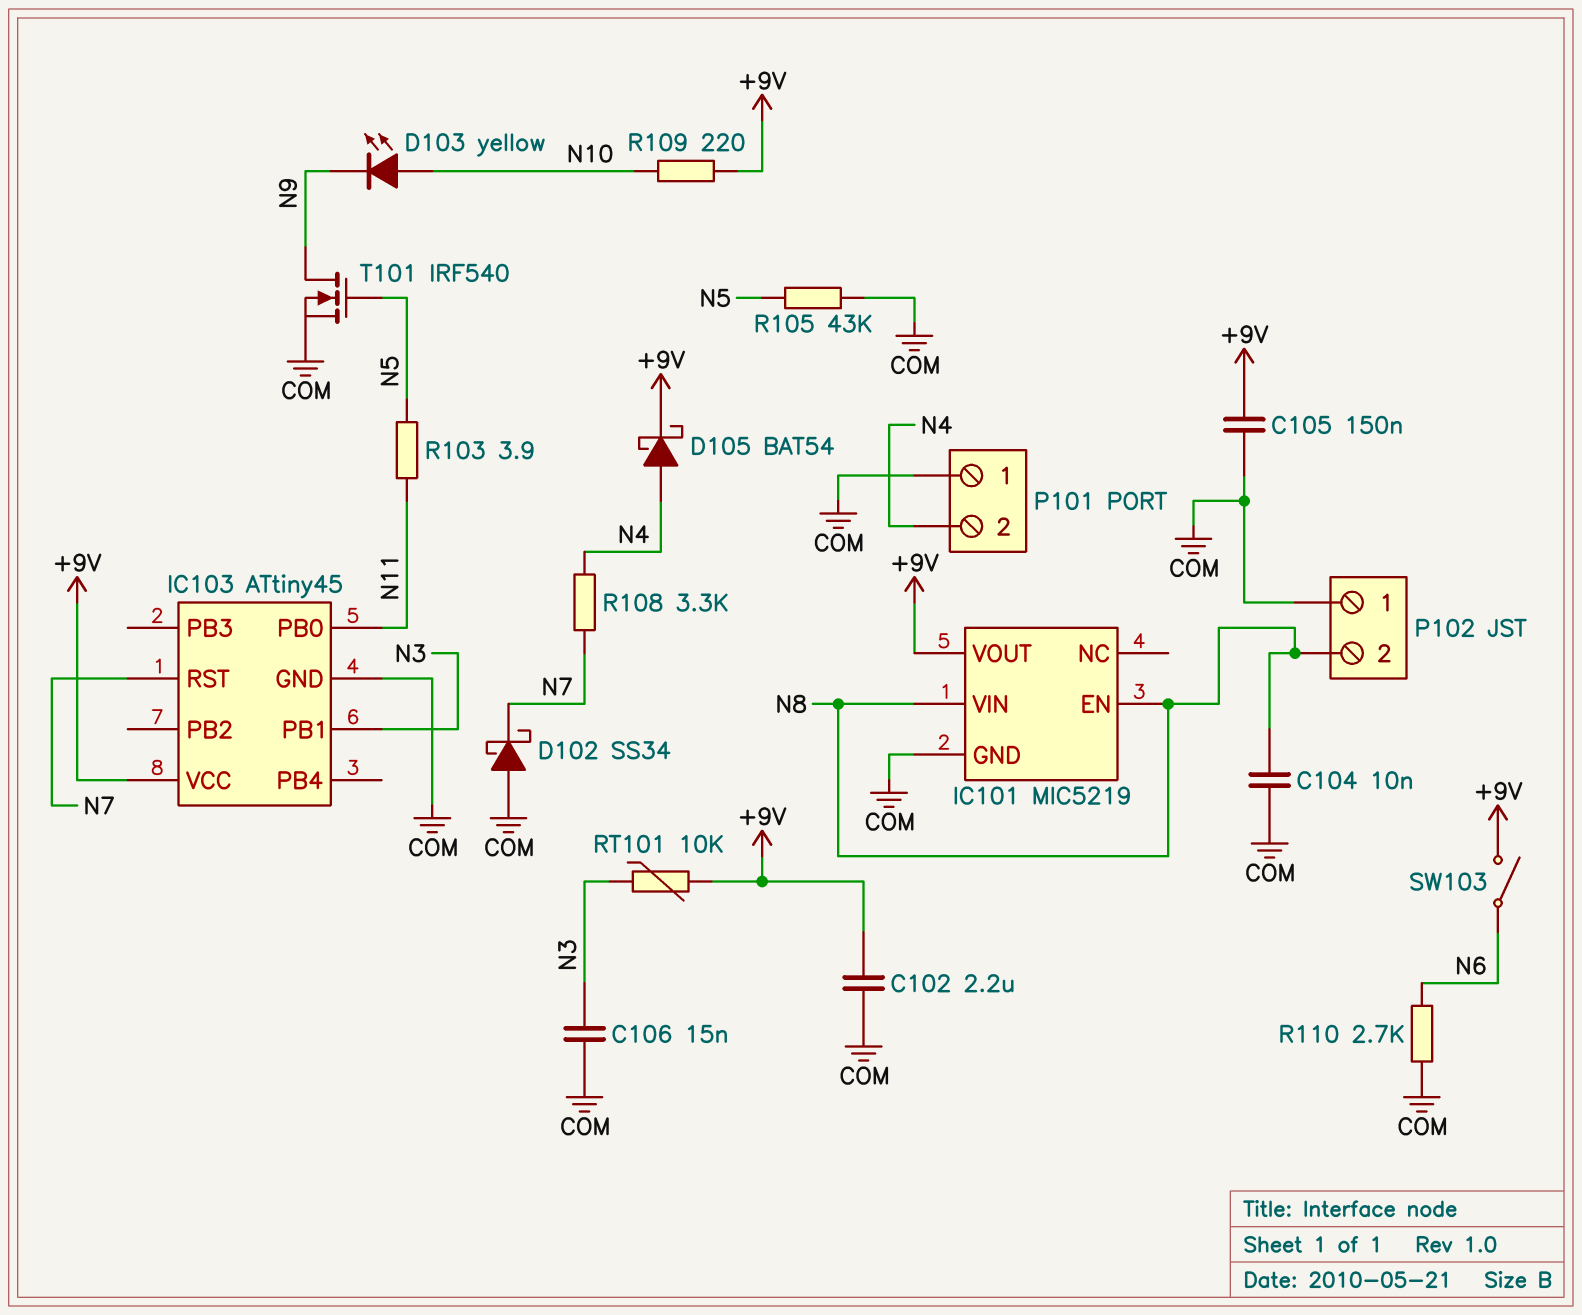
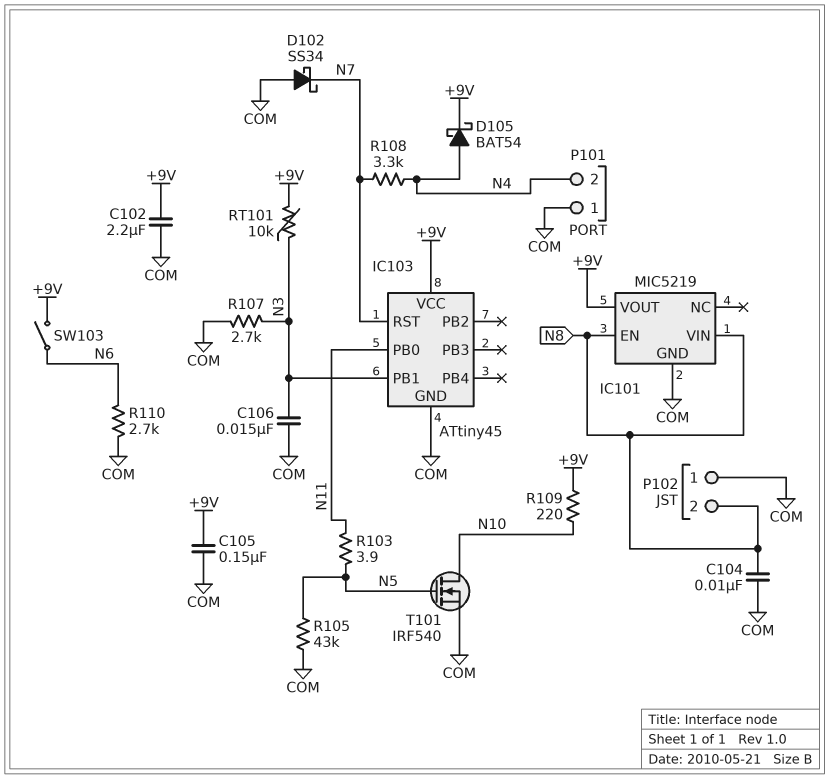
D103: LED yellow (A N10, K N9) -> none
R107: none -> 2.7k (COM, N3)
T101: NMOS IRF540 (G N5, D N9, S COM) -> NMOS IRF540 (G N5, D N10, S COM)

